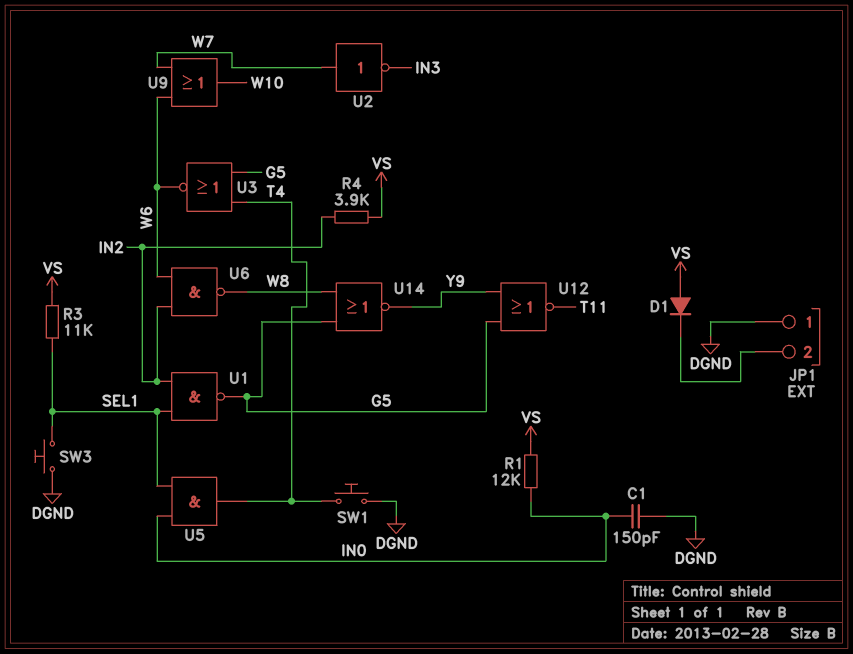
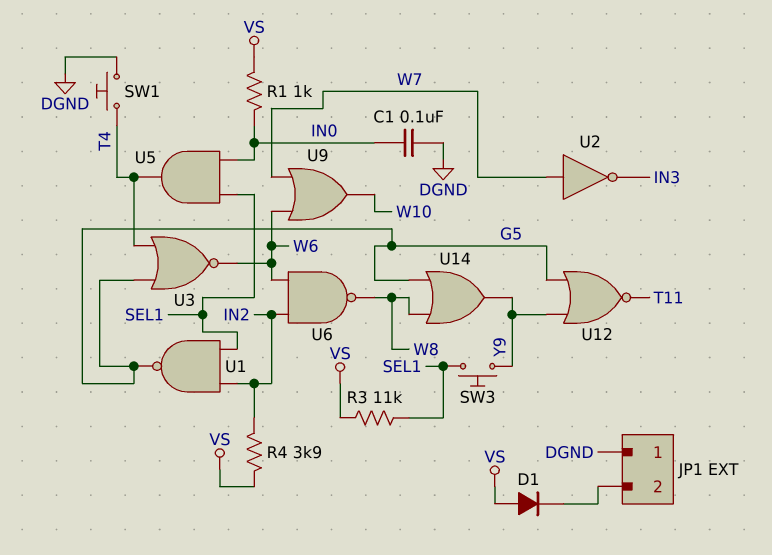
C1: 150pF (DGND, IN0) -> 100nF (DGND, IN0)
R1: 12k (IN0, VS) -> 1k (IN0, VS)
SW3: button (DGND, SEL1) -> button (SEL1, Y9)
U14: NOR (in G5, in W8, out Y9) -> OR (in G5, in W8, out Y9)

